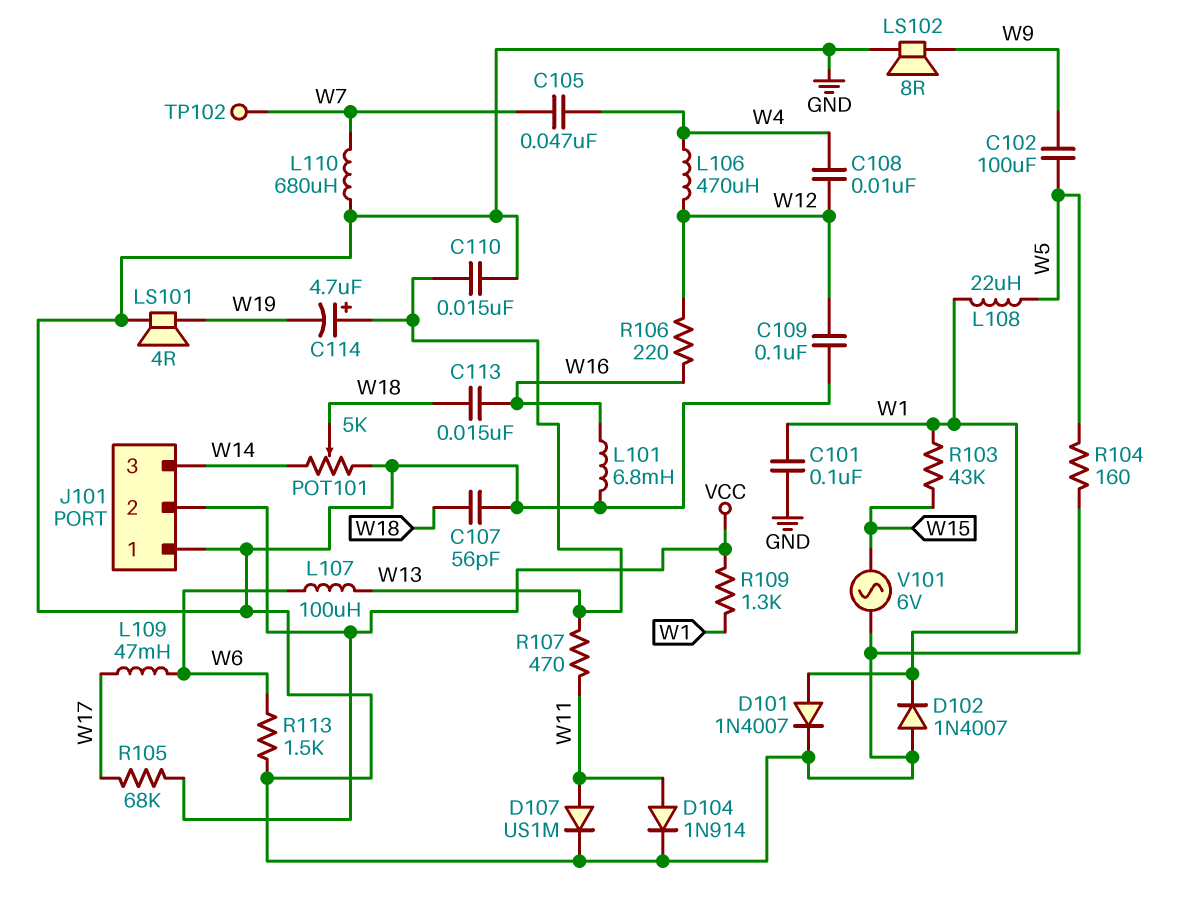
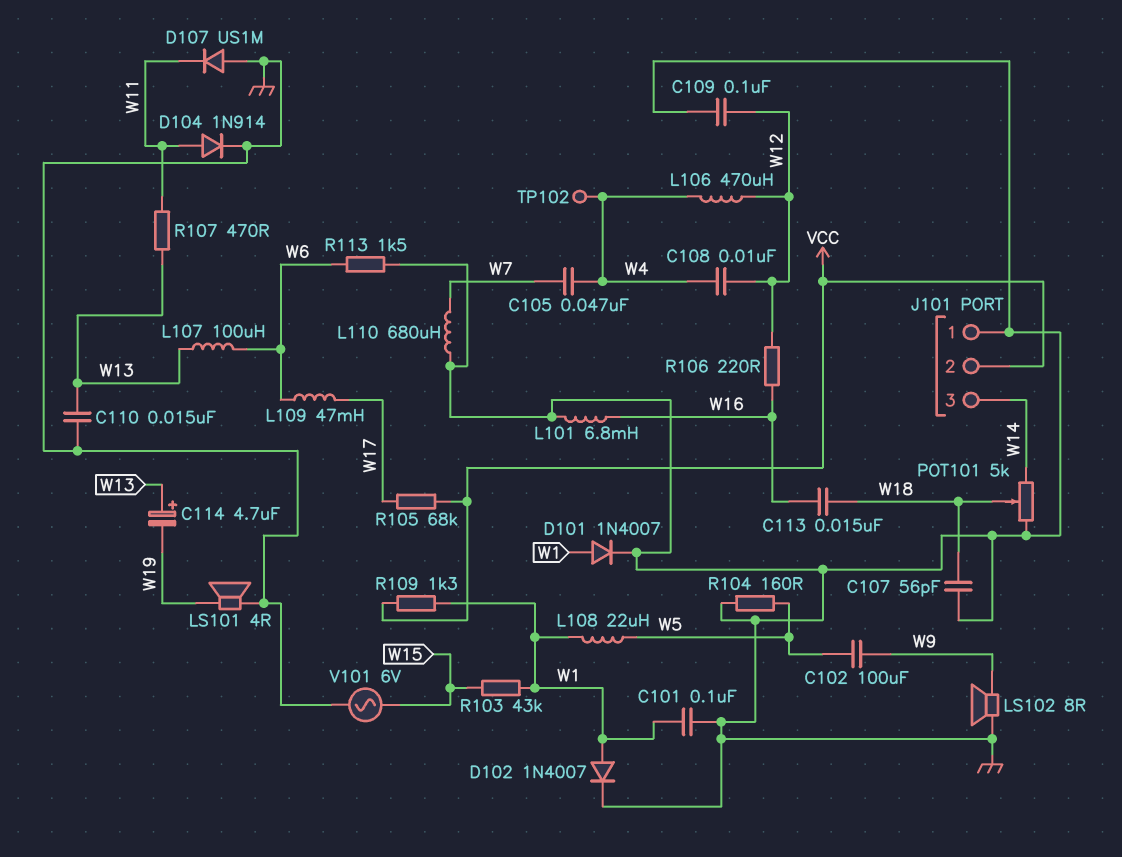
D102: diode 1N4007 (A GND, K W1) -> diode 1N4007 (A W1, K GND)
D107: diode US1M (A W11, K GND) -> diode US1M (A GND, K W11)
TP102: test point (W7) -> test point (W4)

